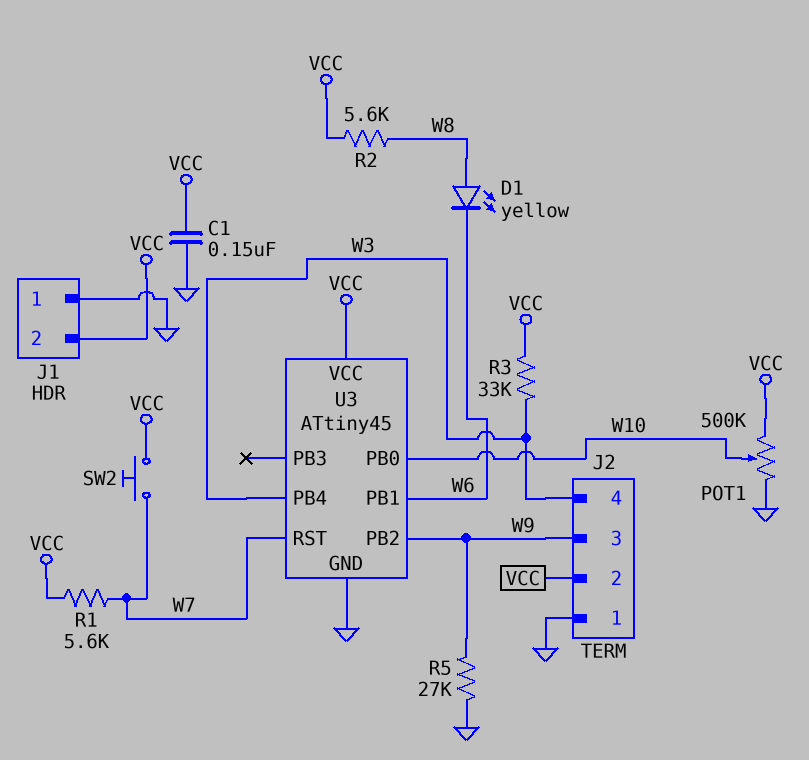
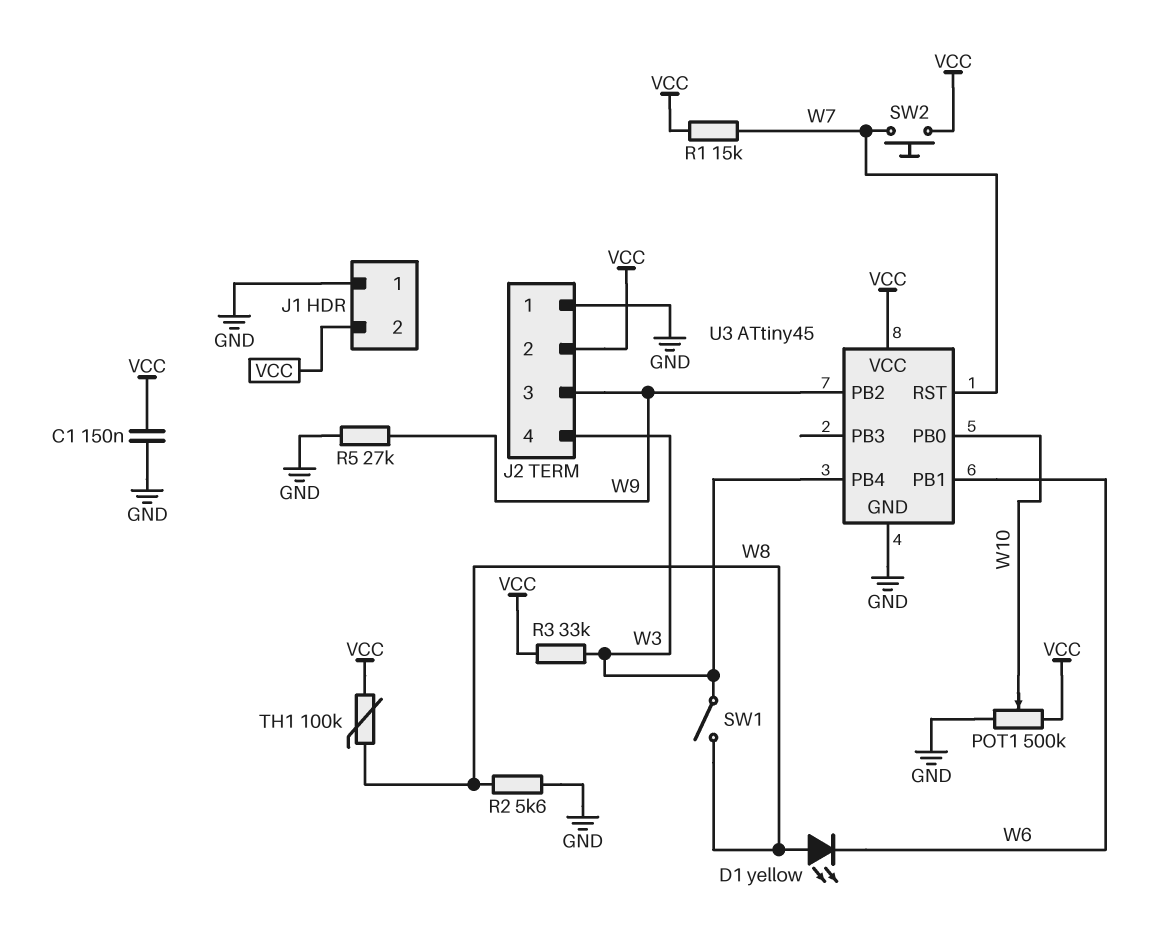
R1: 5.6k (VCC, W7) -> 15k (VCC, W7)
R2: 5.6k (VCC, W8) -> 5.6k (GND, W8)
SW1: none -> switch (W3, W8)
TH1: none -> 100k (VCC, W8)

